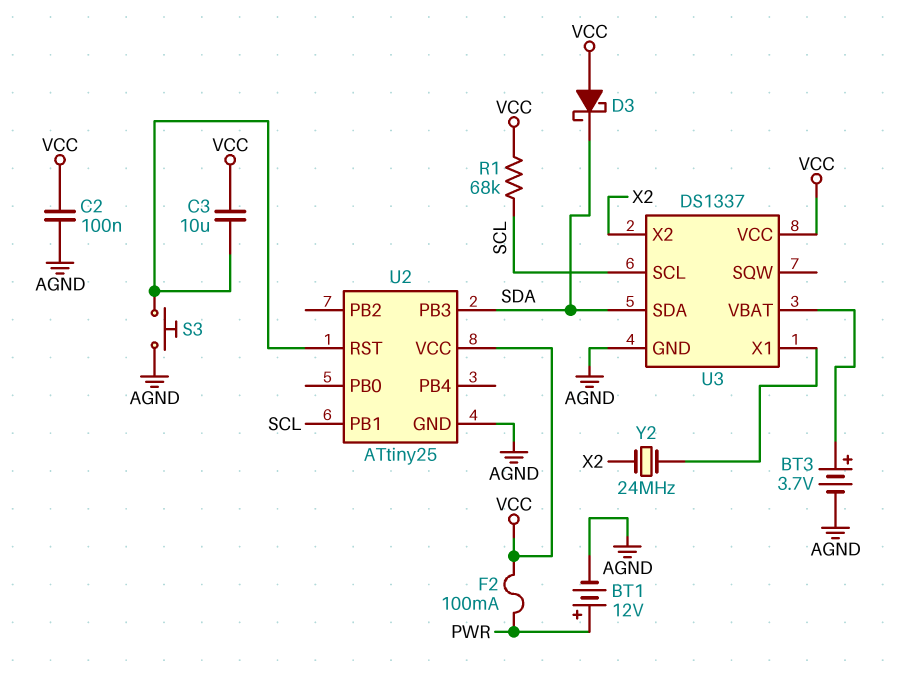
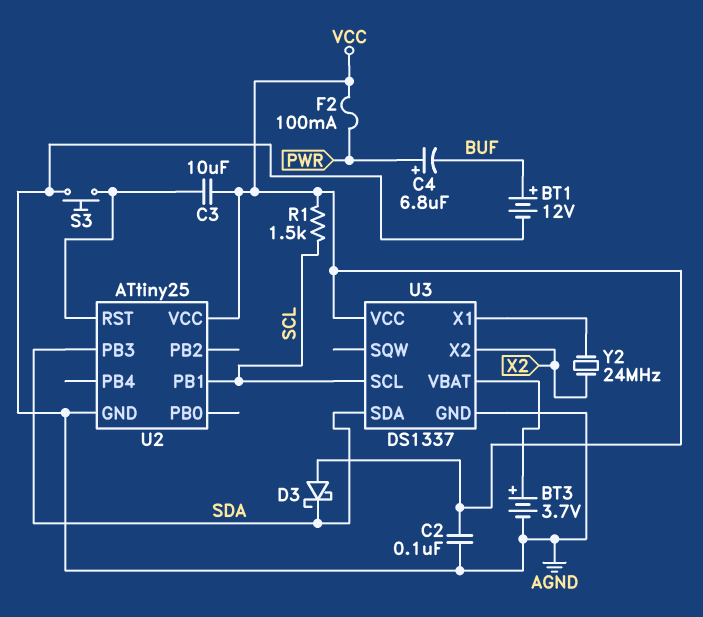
BT1: 12V (plus PWR, minus AGND) -> 12V (plus BUF, minus AGND)
C4: none -> 6.8uF (plus PWR, minus BUF)
R1: 68k (SCL, VCC) -> 1.5k (SCL, VCC)

